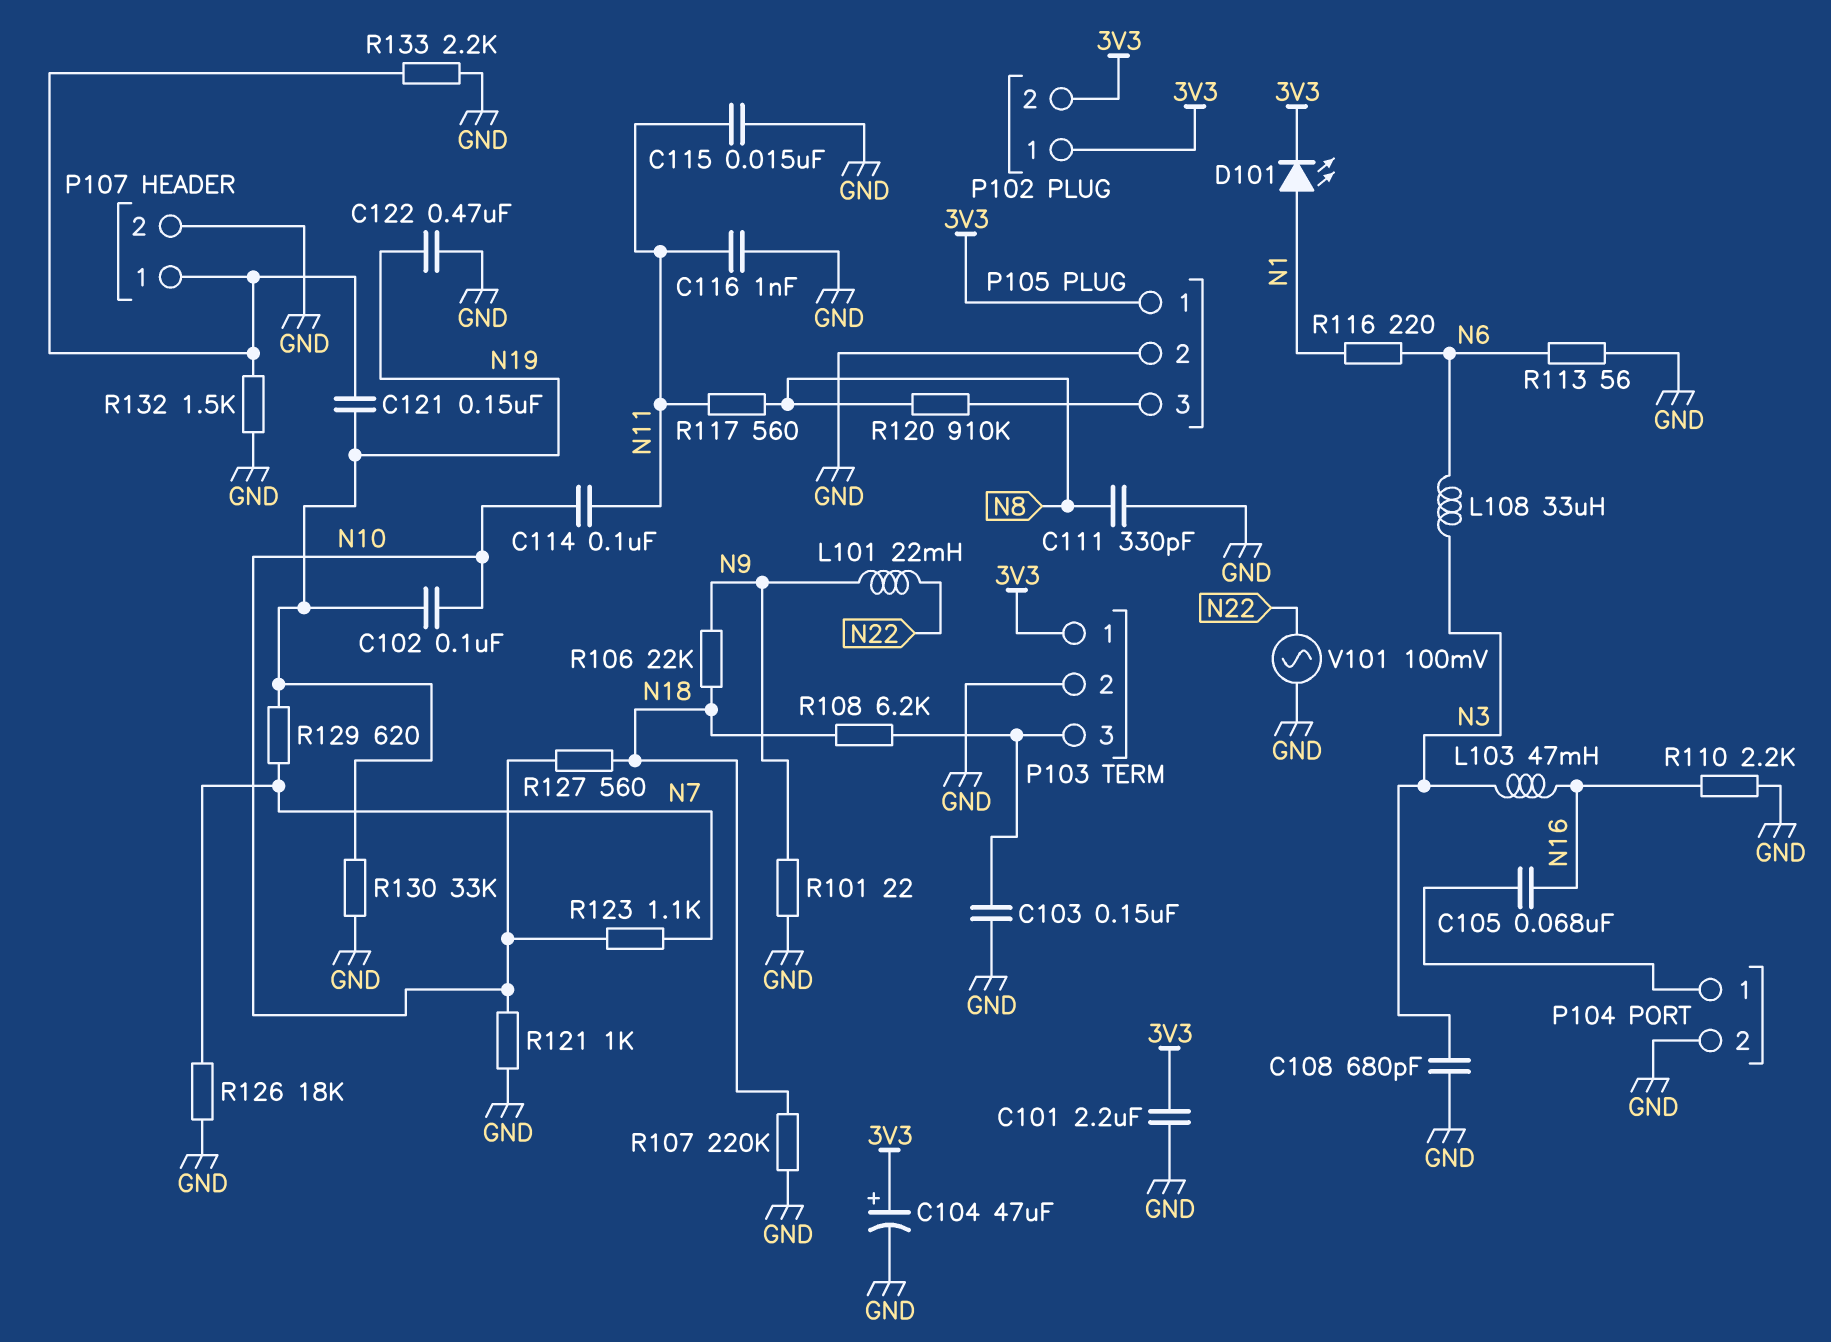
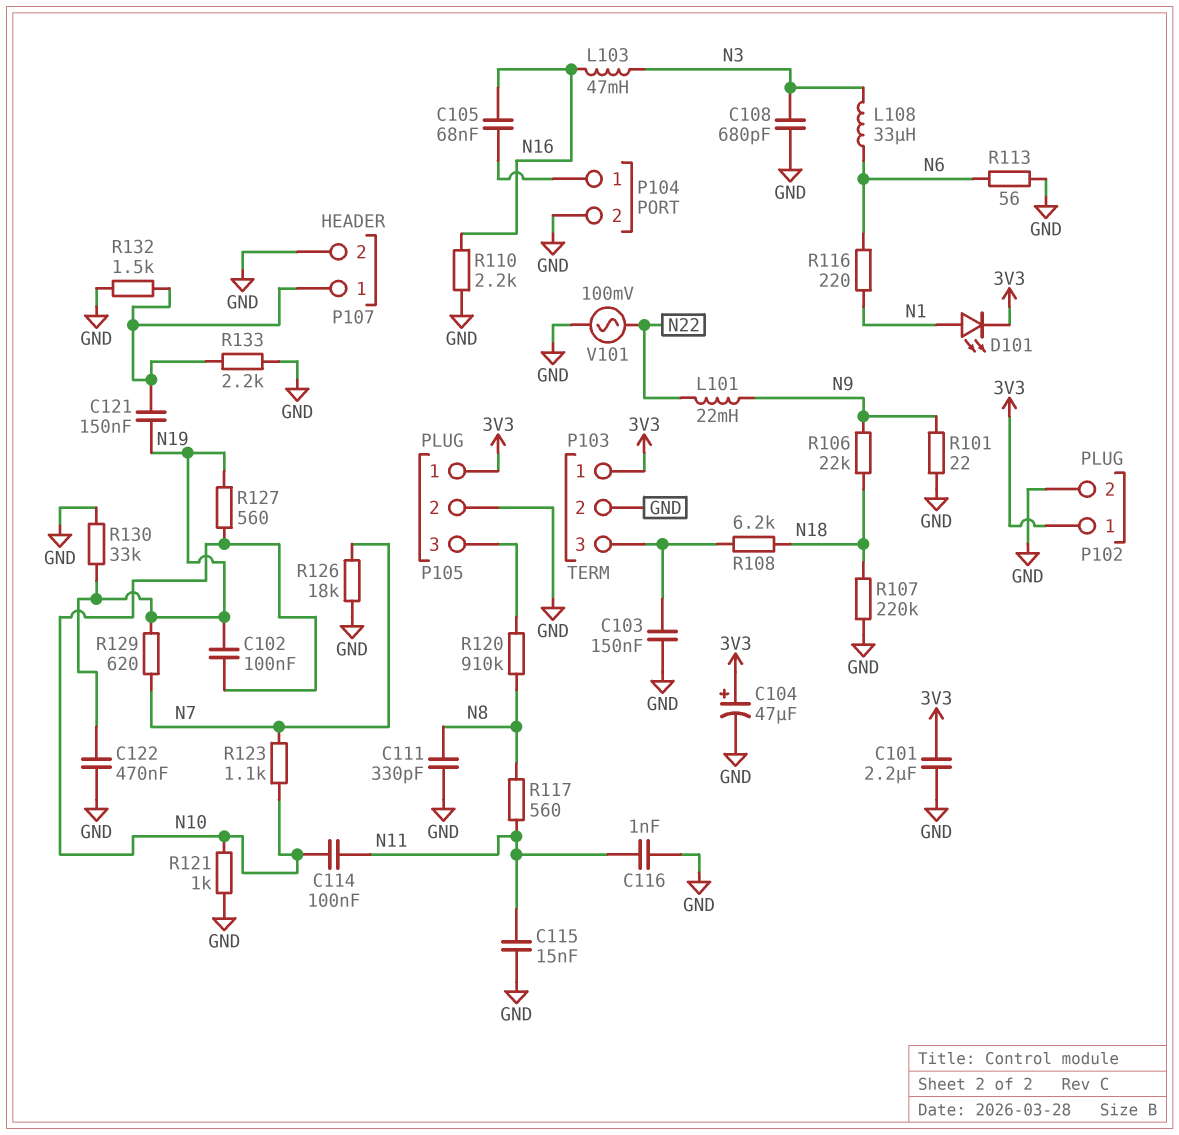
P102 pin 2: 3V3 -> GND
R127: 560 (N10, N18) -> 560 (N10, N19)

